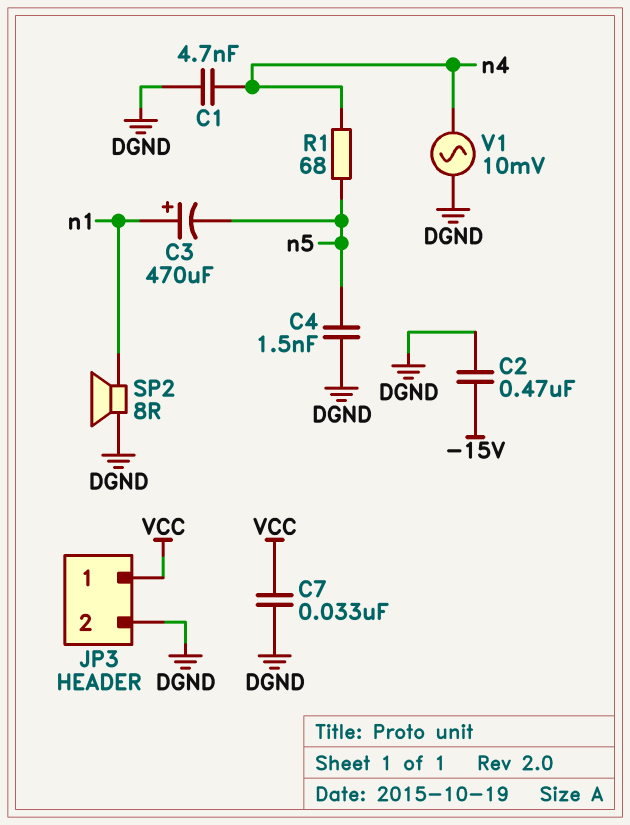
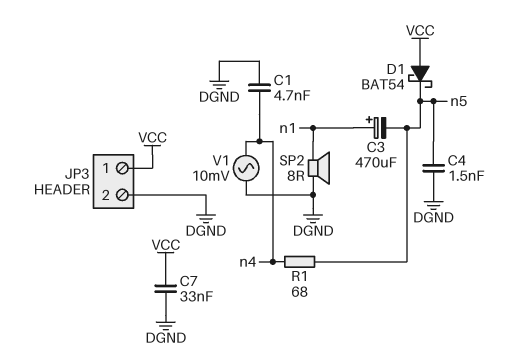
C2: 470nF (-15V, DGND) -> none
D1: none -> schottky BAT54 (A VCC, K n5)

